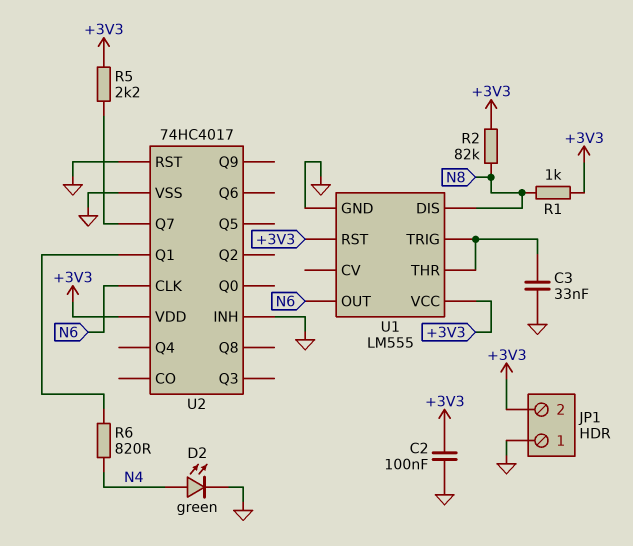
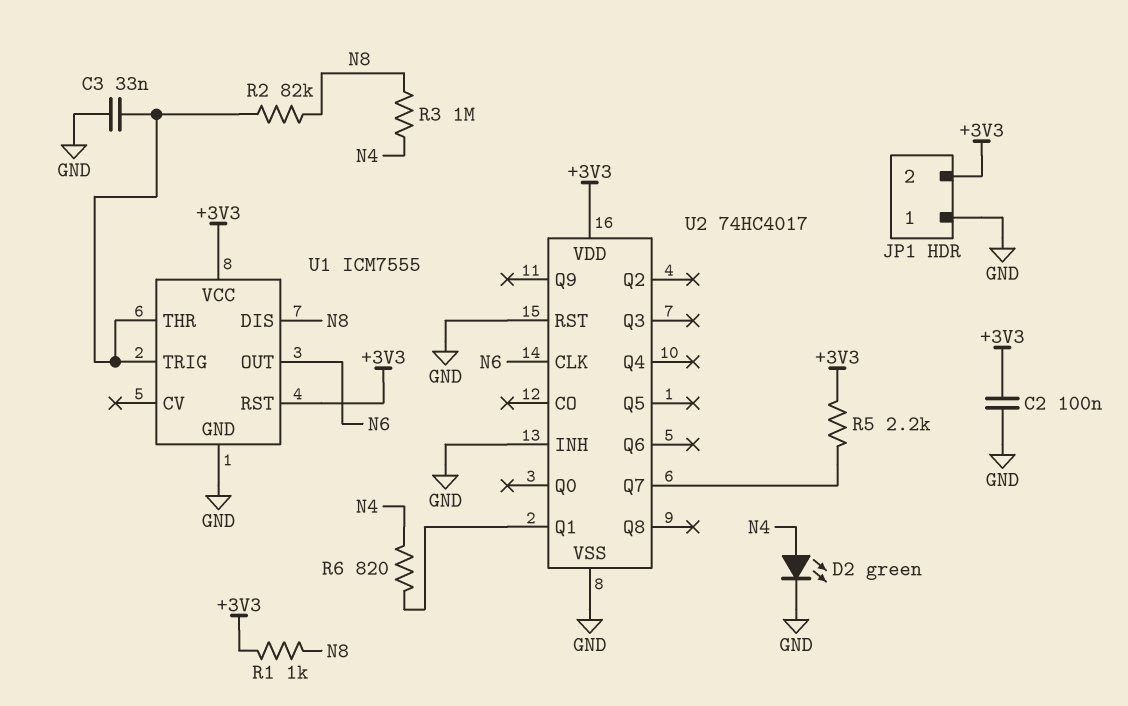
R2: 82k (+3V3, N8) -> 82k (N8, U1/THR)
R3: none -> 1M (N4, N8)
U1: LM555 -> ICM7555

